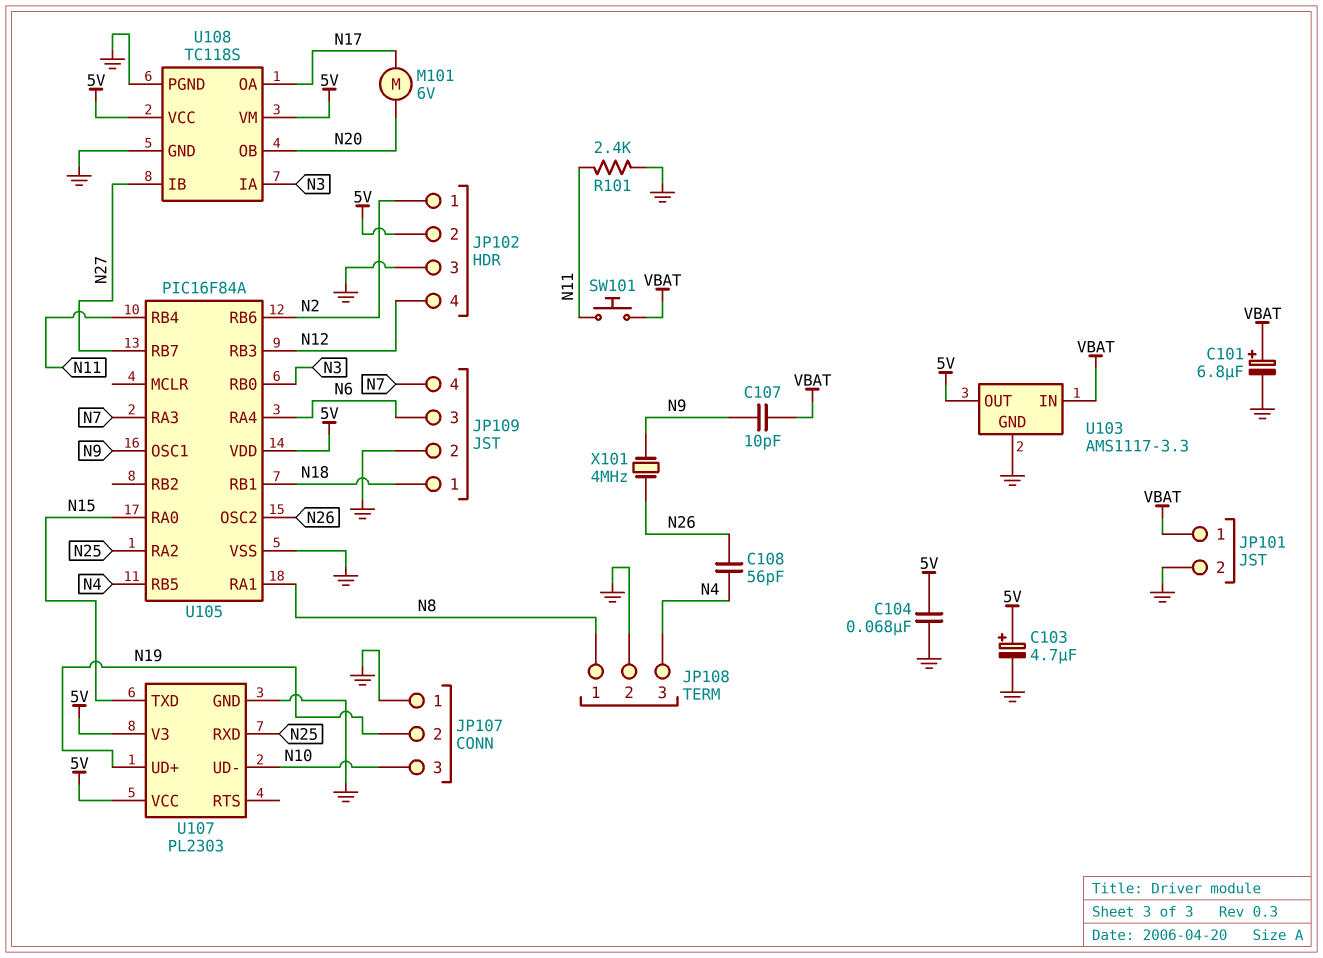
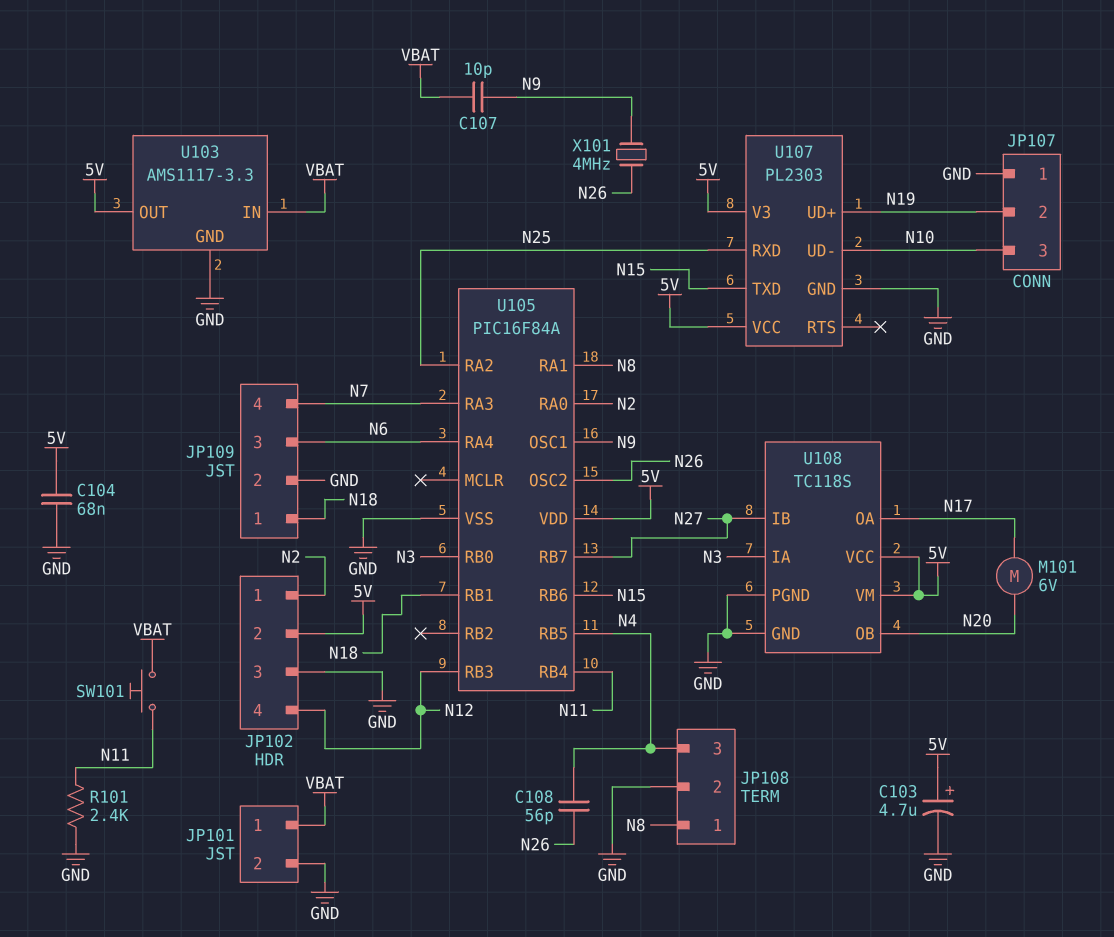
C101: 6.8uF (plus VBAT, minus GND) -> none
U105 pin RA0: N15 -> N2
U105 pin RB6: N2 -> N15

